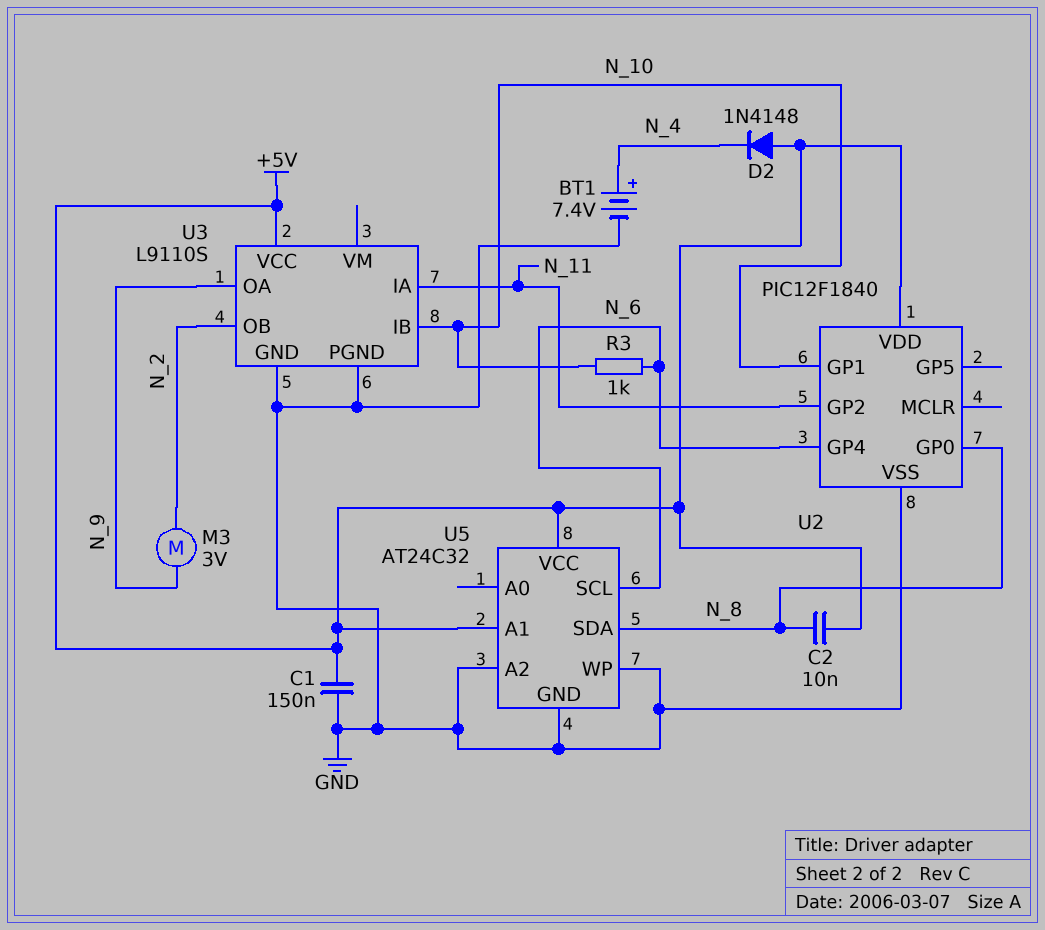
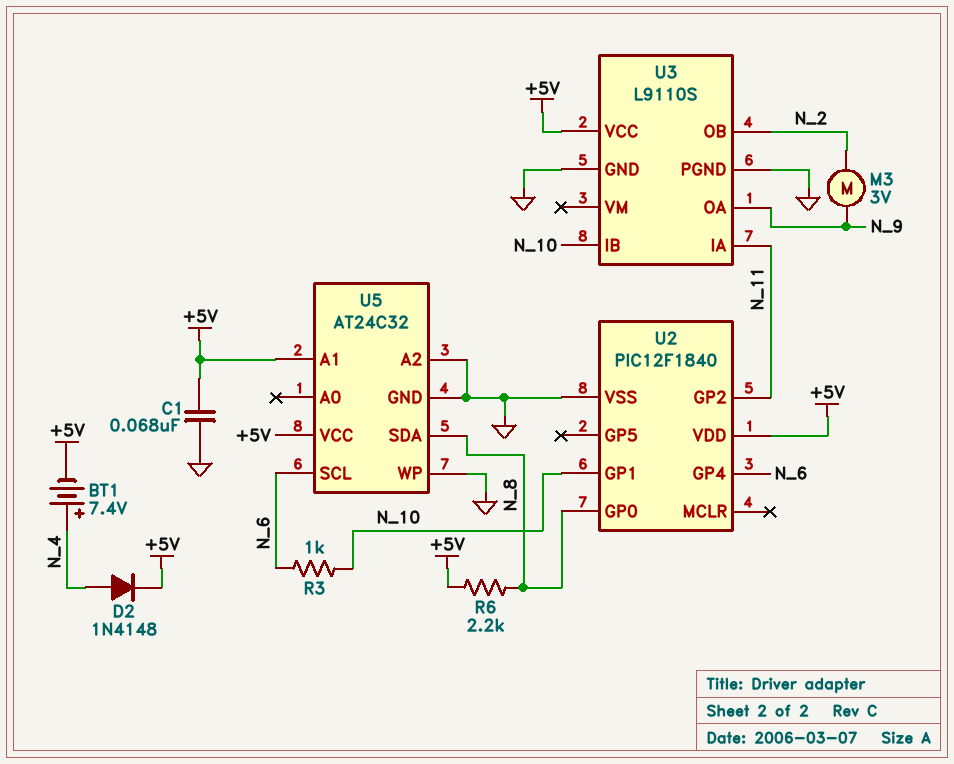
BT1: 7.4V (plus N_4, minus GND) -> 7.4V (plus N_4, minus +5V)
C1: 150nF (+5V, GND) -> 68nF (+5V, GND)
C2: 10nF (+5V, N_8) -> none
D2: diode 1N4148 (A +5V, K N_4) -> diode 1N4148 (A N_4, K +5V)
R6: none -> 2.2k (+5V, N_8)

